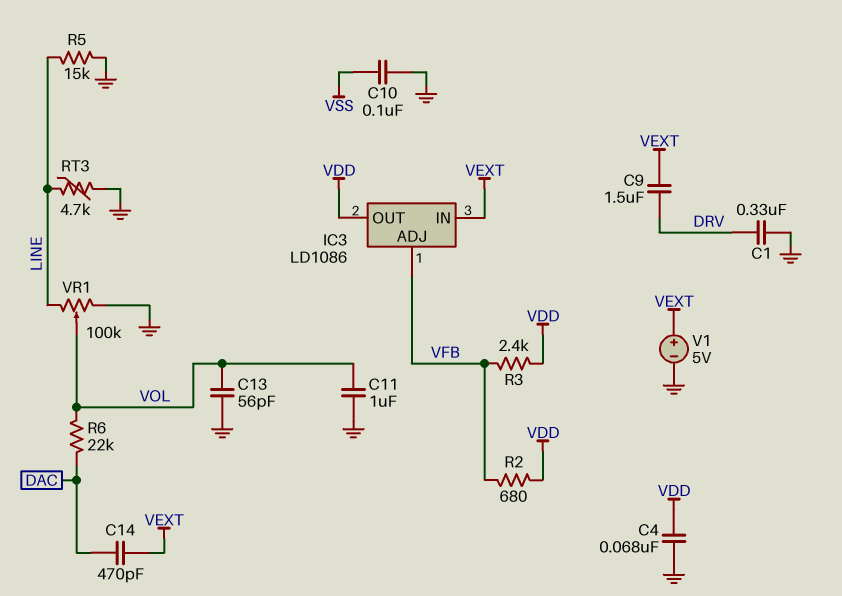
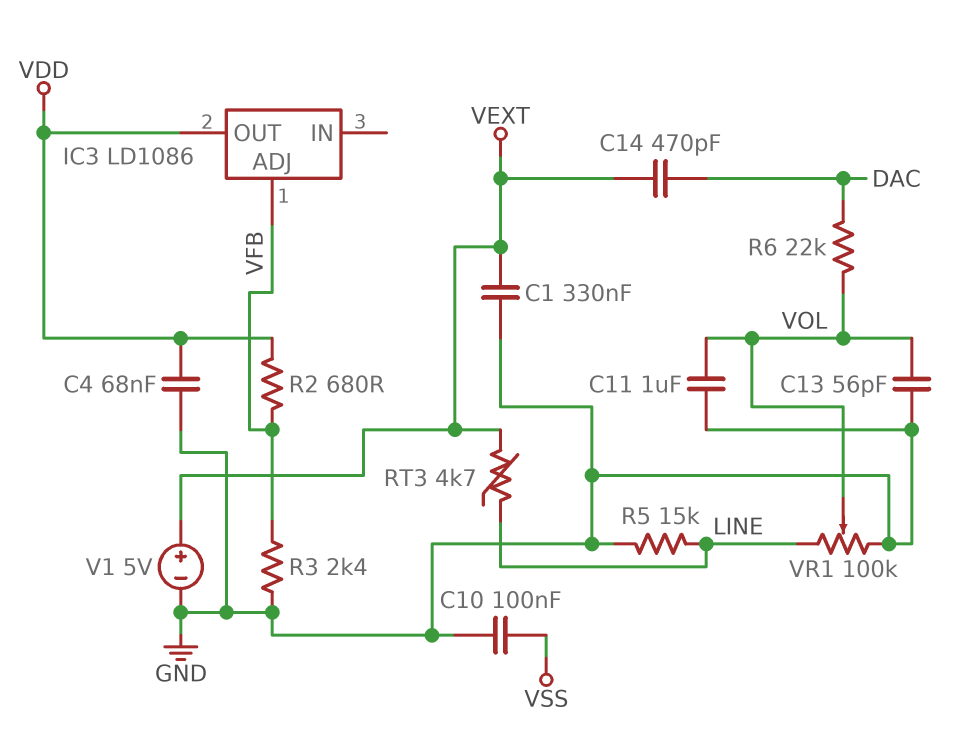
C1: 330nF (DRV, GND) -> 330nF (GND, VEXT)
C9: 1.5uF (DRV, VEXT) -> none
IC3 pin IN: VEXT -> none
R3: 2.4k (VDD, VFB) -> 2.4k (GND, VFB)
RT3: 4.7k (GND, LINE) -> 4.7k (LINE, VEXT)

